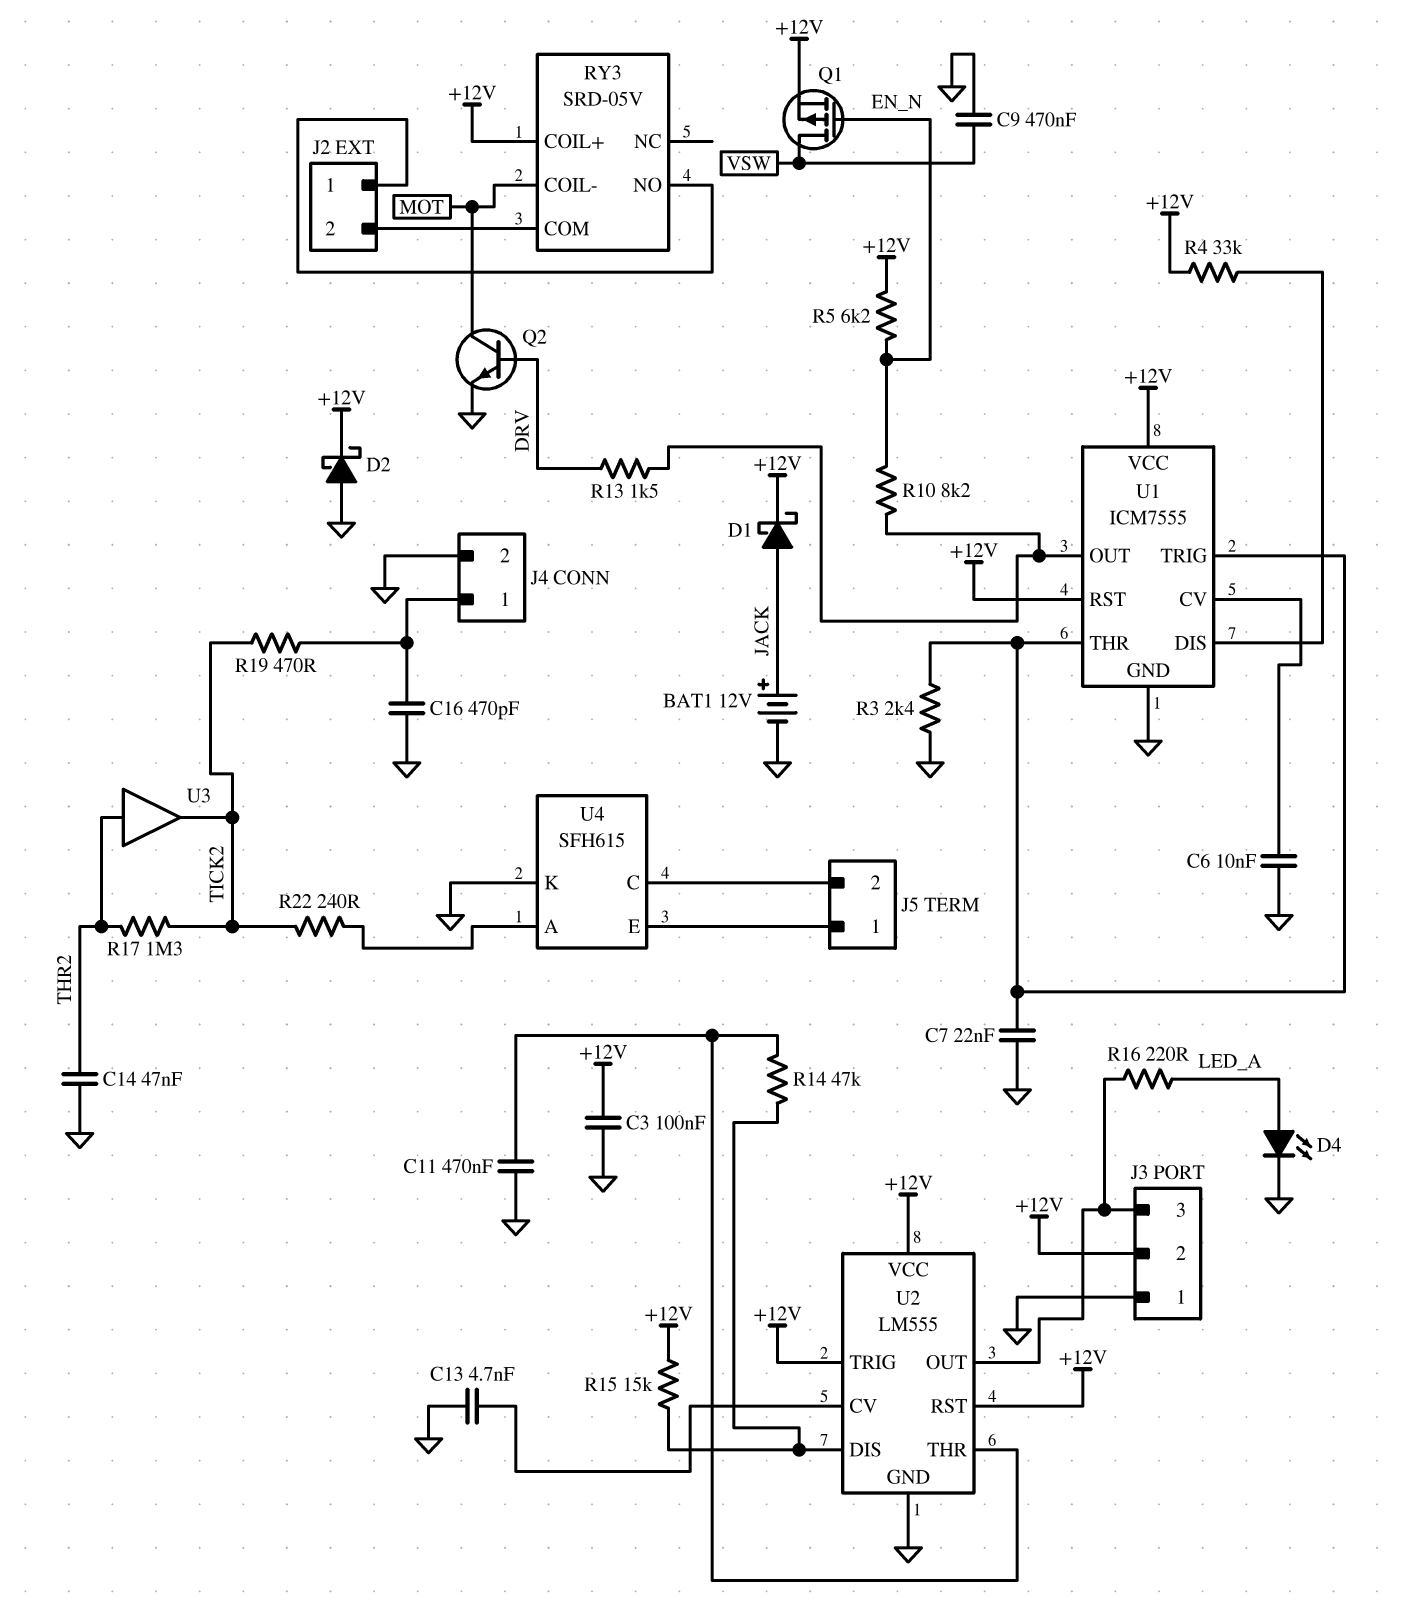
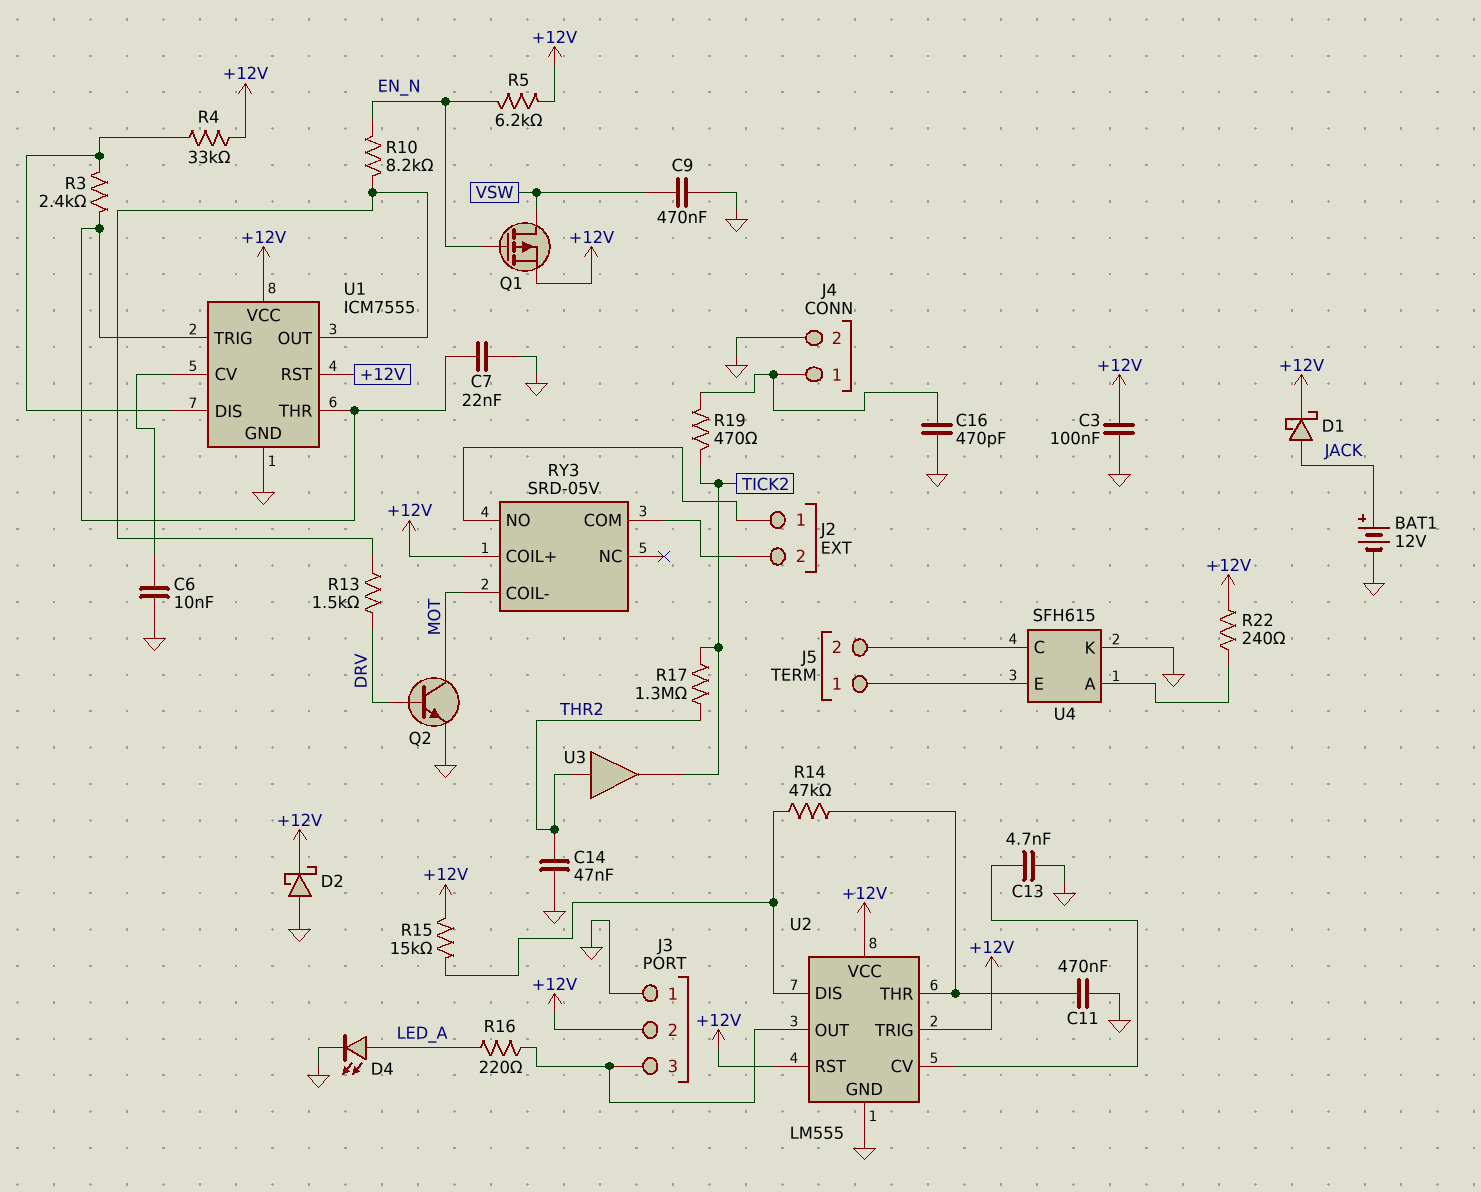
R3: 2.4k (GND, U1/THR) -> 2.4k (U1/DIS, U1/THR)
R22: 240 (TICK2, U4/A) -> 240 (+12V, U4/A)

